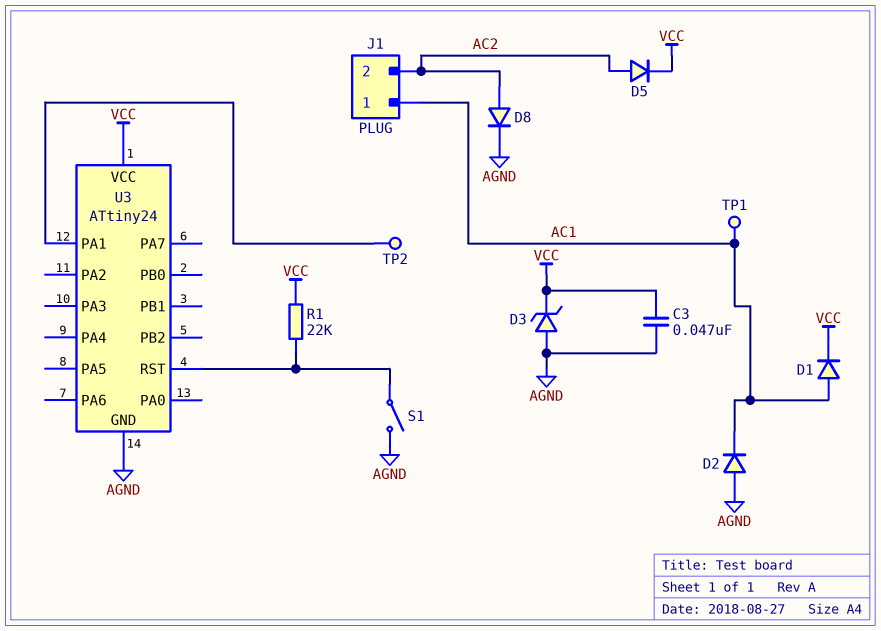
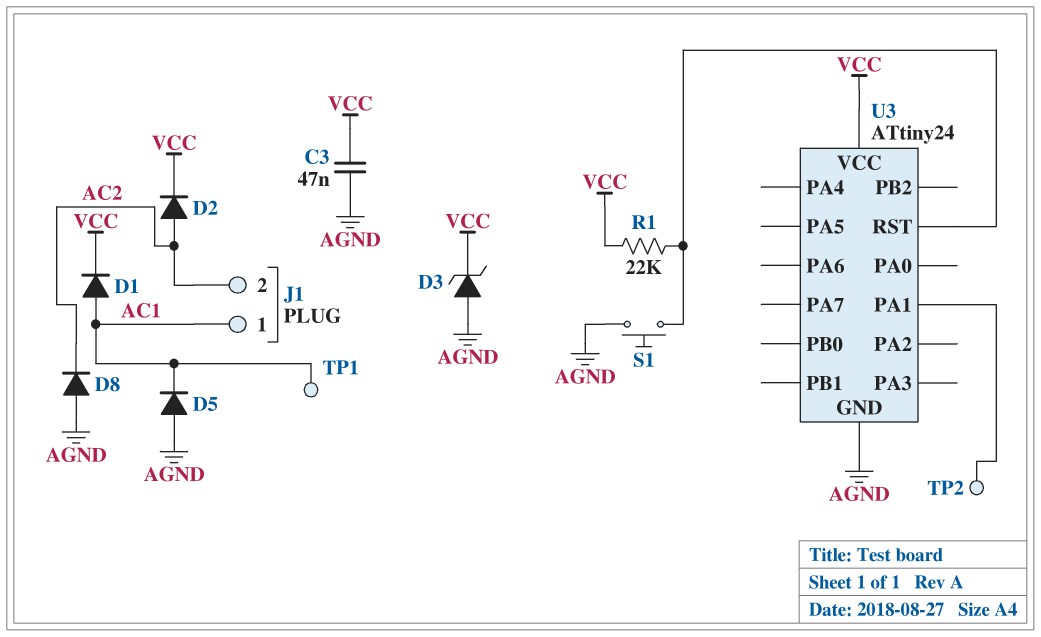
D2: diode (A AGND, K AC1) -> diode (A AC2, K VCC)
D5: diode (A AC2, K VCC) -> diode (A AGND, K AC1)
D8: diode (A AC2, K AGND) -> diode (A AGND, K AC2)
S1: switch (AGND, U3/RST) -> button (AGND, U3/RST)

